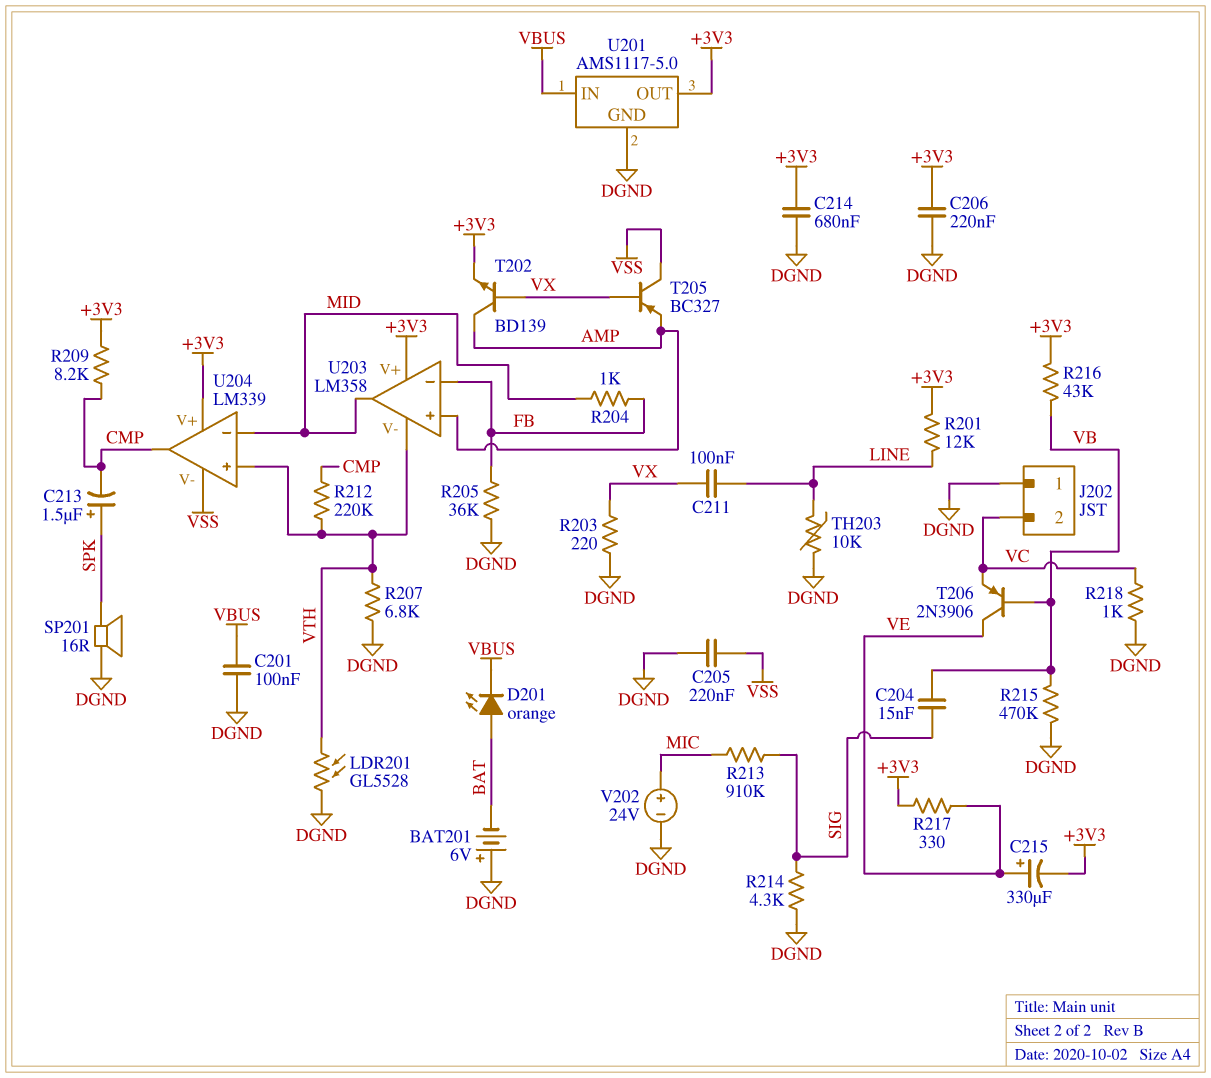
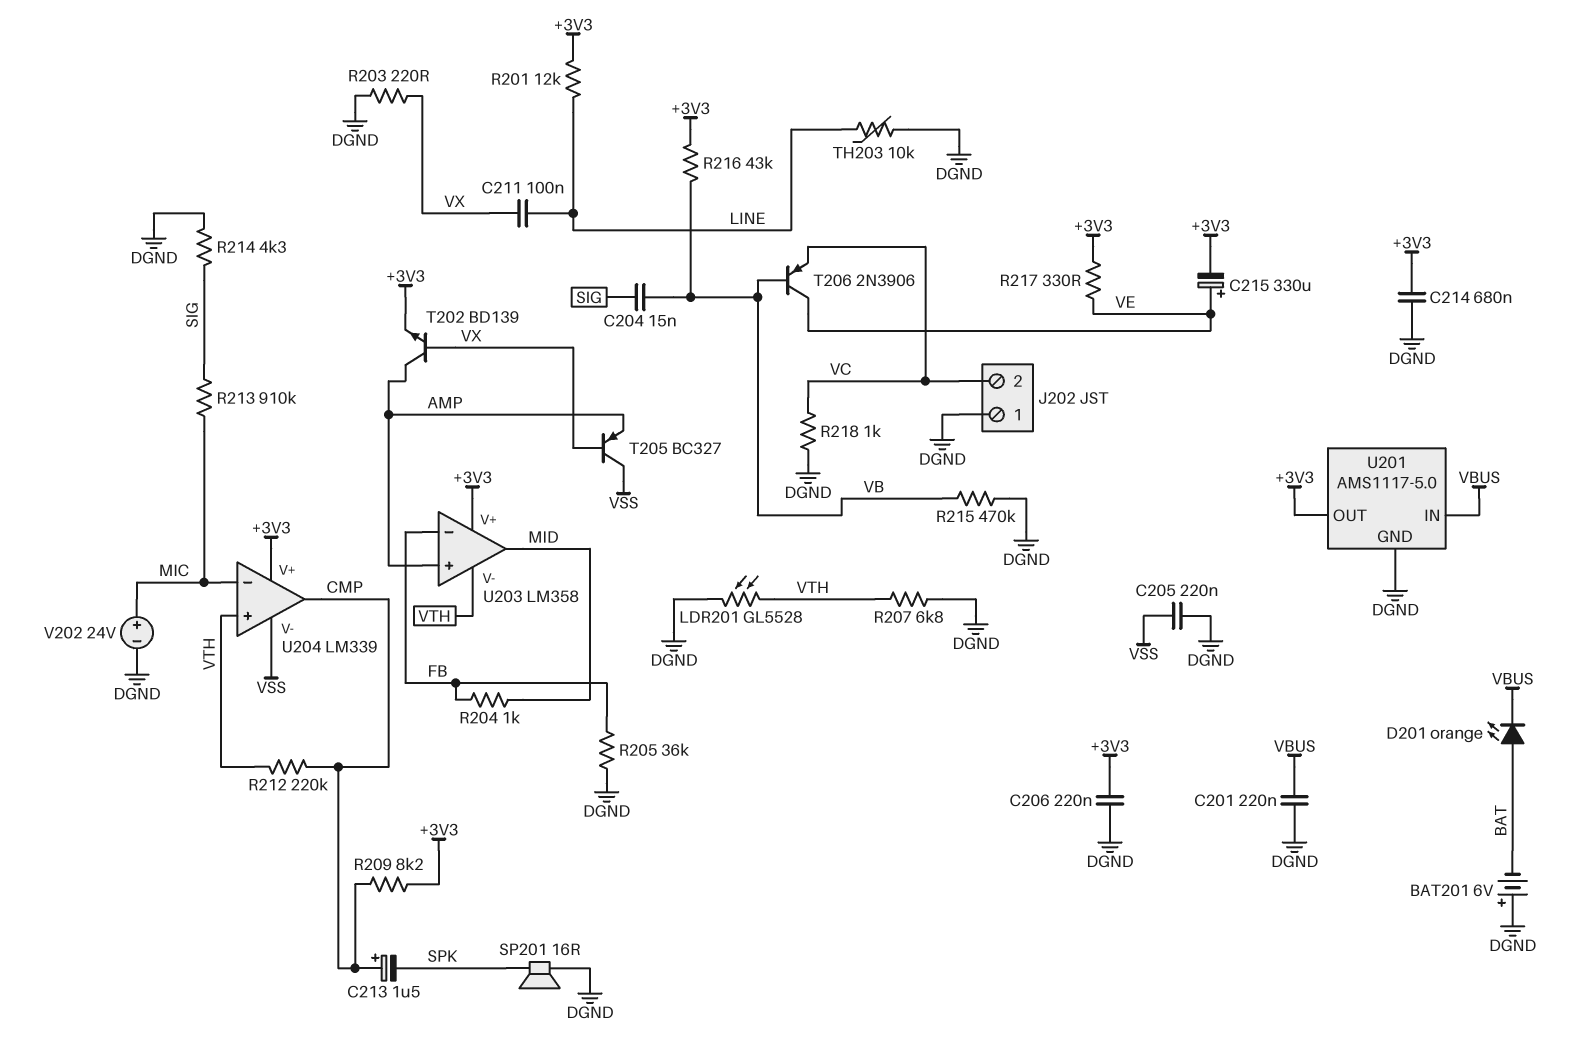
C201: 100nF (DGND, VBUS) -> 220nF (DGND, VBUS)
C213: 1.5uF (plus SPK, minus CMP) -> 1.5uF (plus CMP, minus SPK)
U204 pin in-: MID -> MIC

